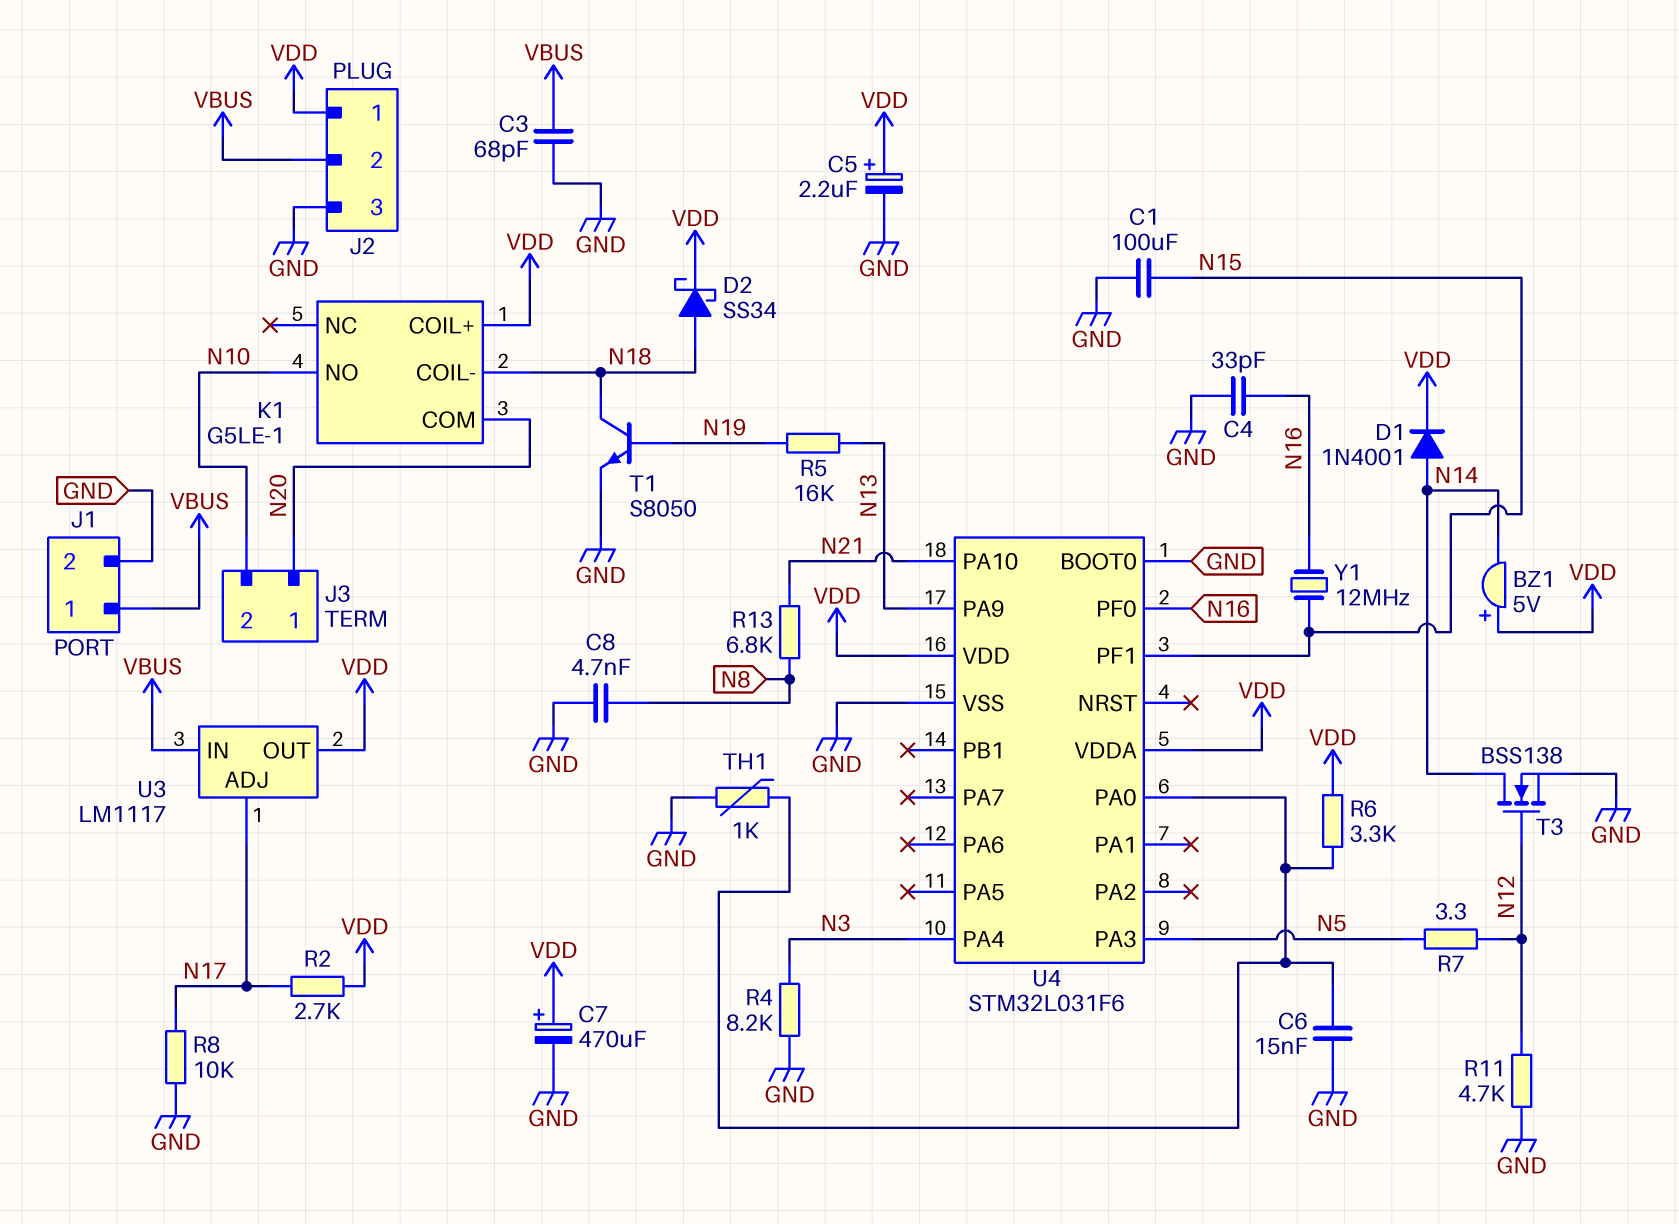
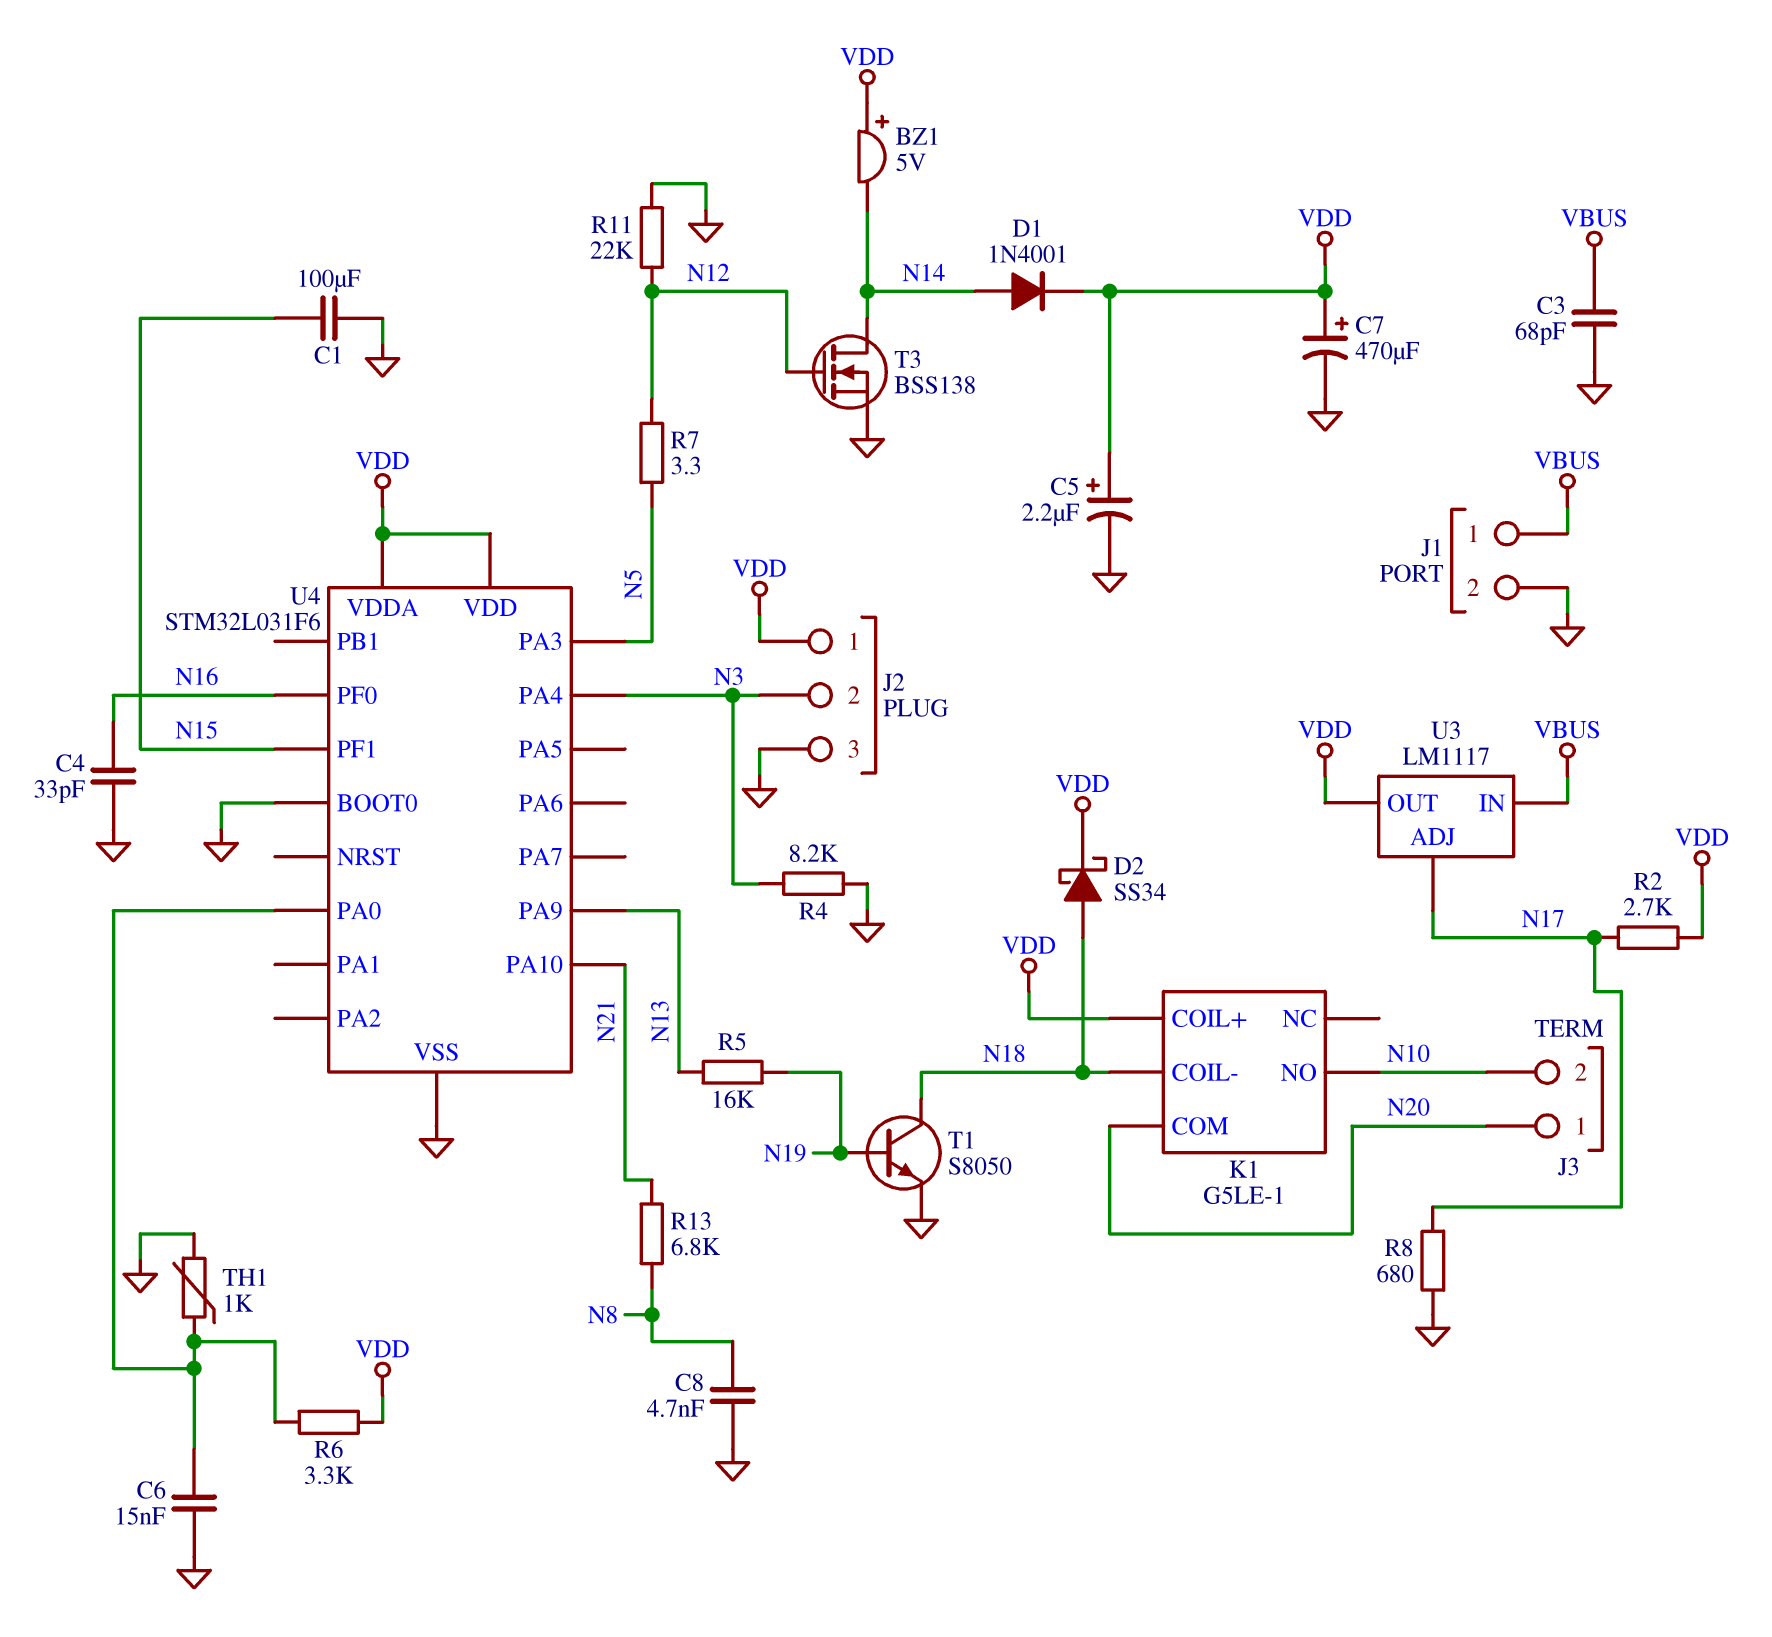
J2 pin 2: VBUS -> N3
R8: 10k (GND, N17) -> 680 (GND, N17)
R11: 4.7k (GND, N12) -> 22k (GND, N12)
Y1: 12MHz (N15, N16) -> none

